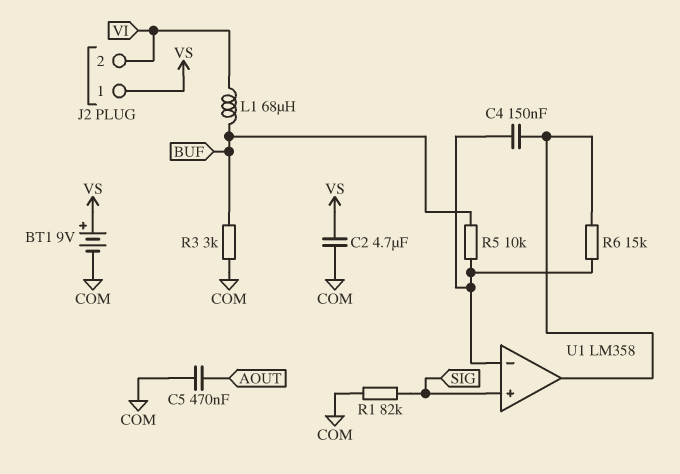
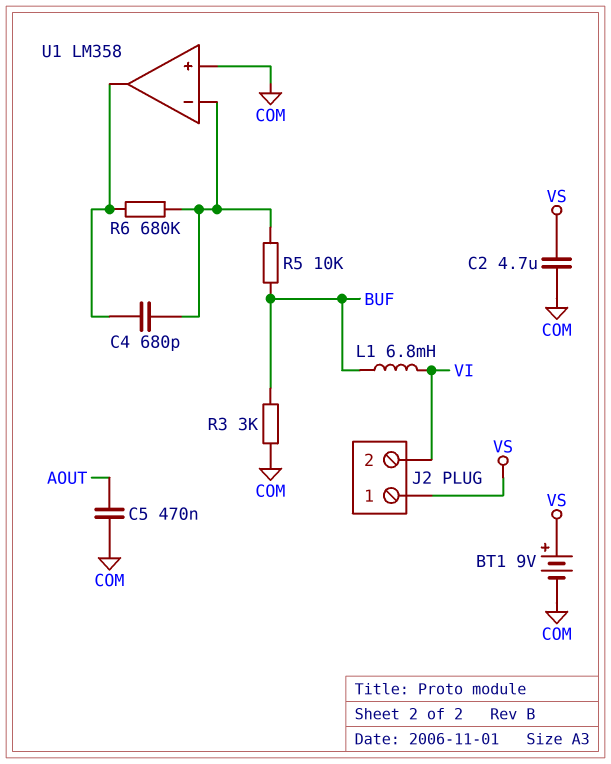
C4: 150nF (U1/in-, U1/out) -> 680pF (U1/in-, U1/out)
L1: 68uH (BUF, VI) -> 6.8mH (BUF, VI)
R1: 82k (COM, SIG) -> none
R6: 15k (U1/in-, U1/out) -> 680k (U1/in-, U1/out)
U1 pin in+: SIG -> COM

